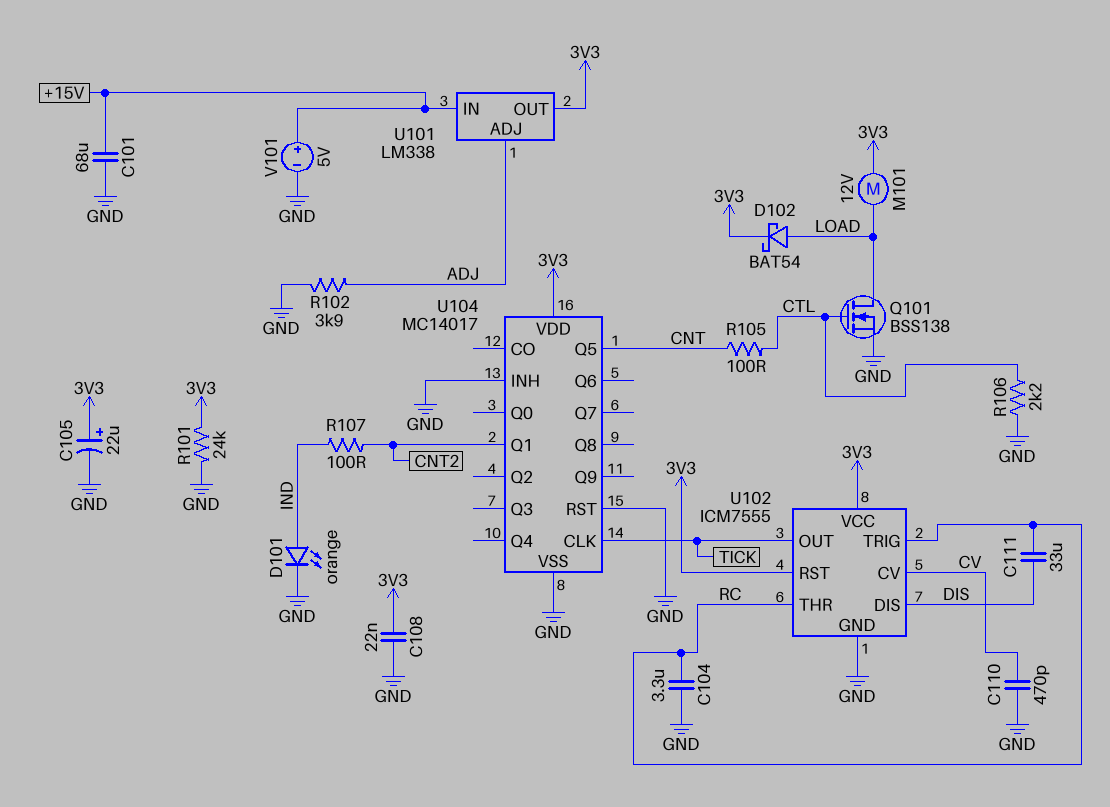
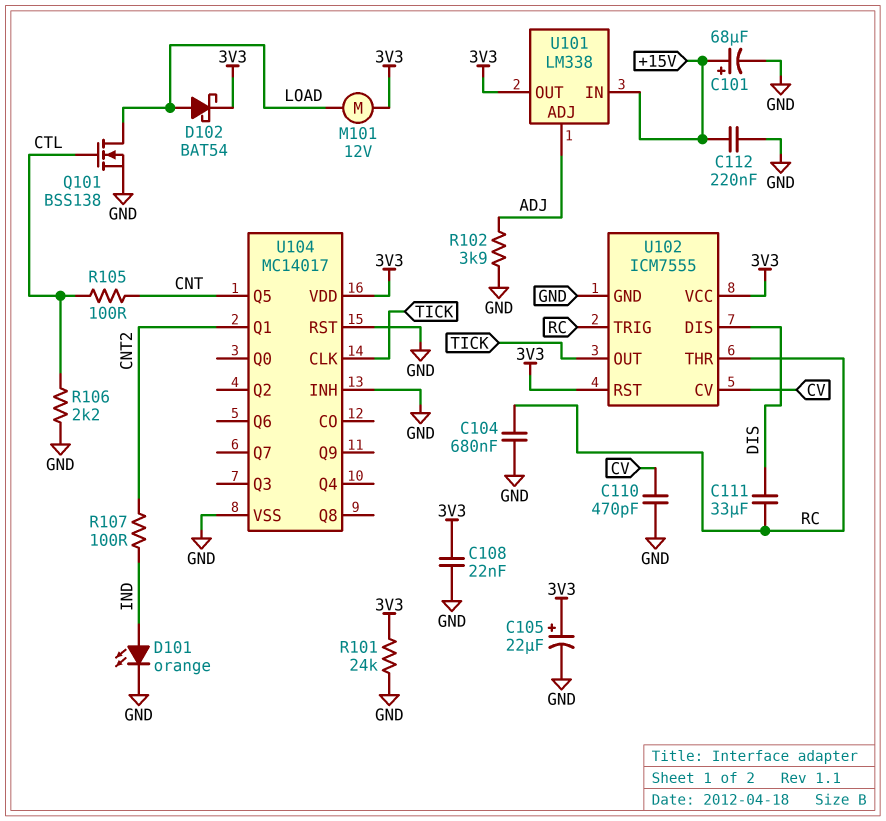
C101: 68uF (+15V, GND) -> 68uF (plus +15V, minus GND)
C104: 3.3uF (GND, RC) -> 680nF (GND, RC)
C112: none -> 220nF (+15V, GND)
V101: 5V (plus +15V, minus GND) -> none

